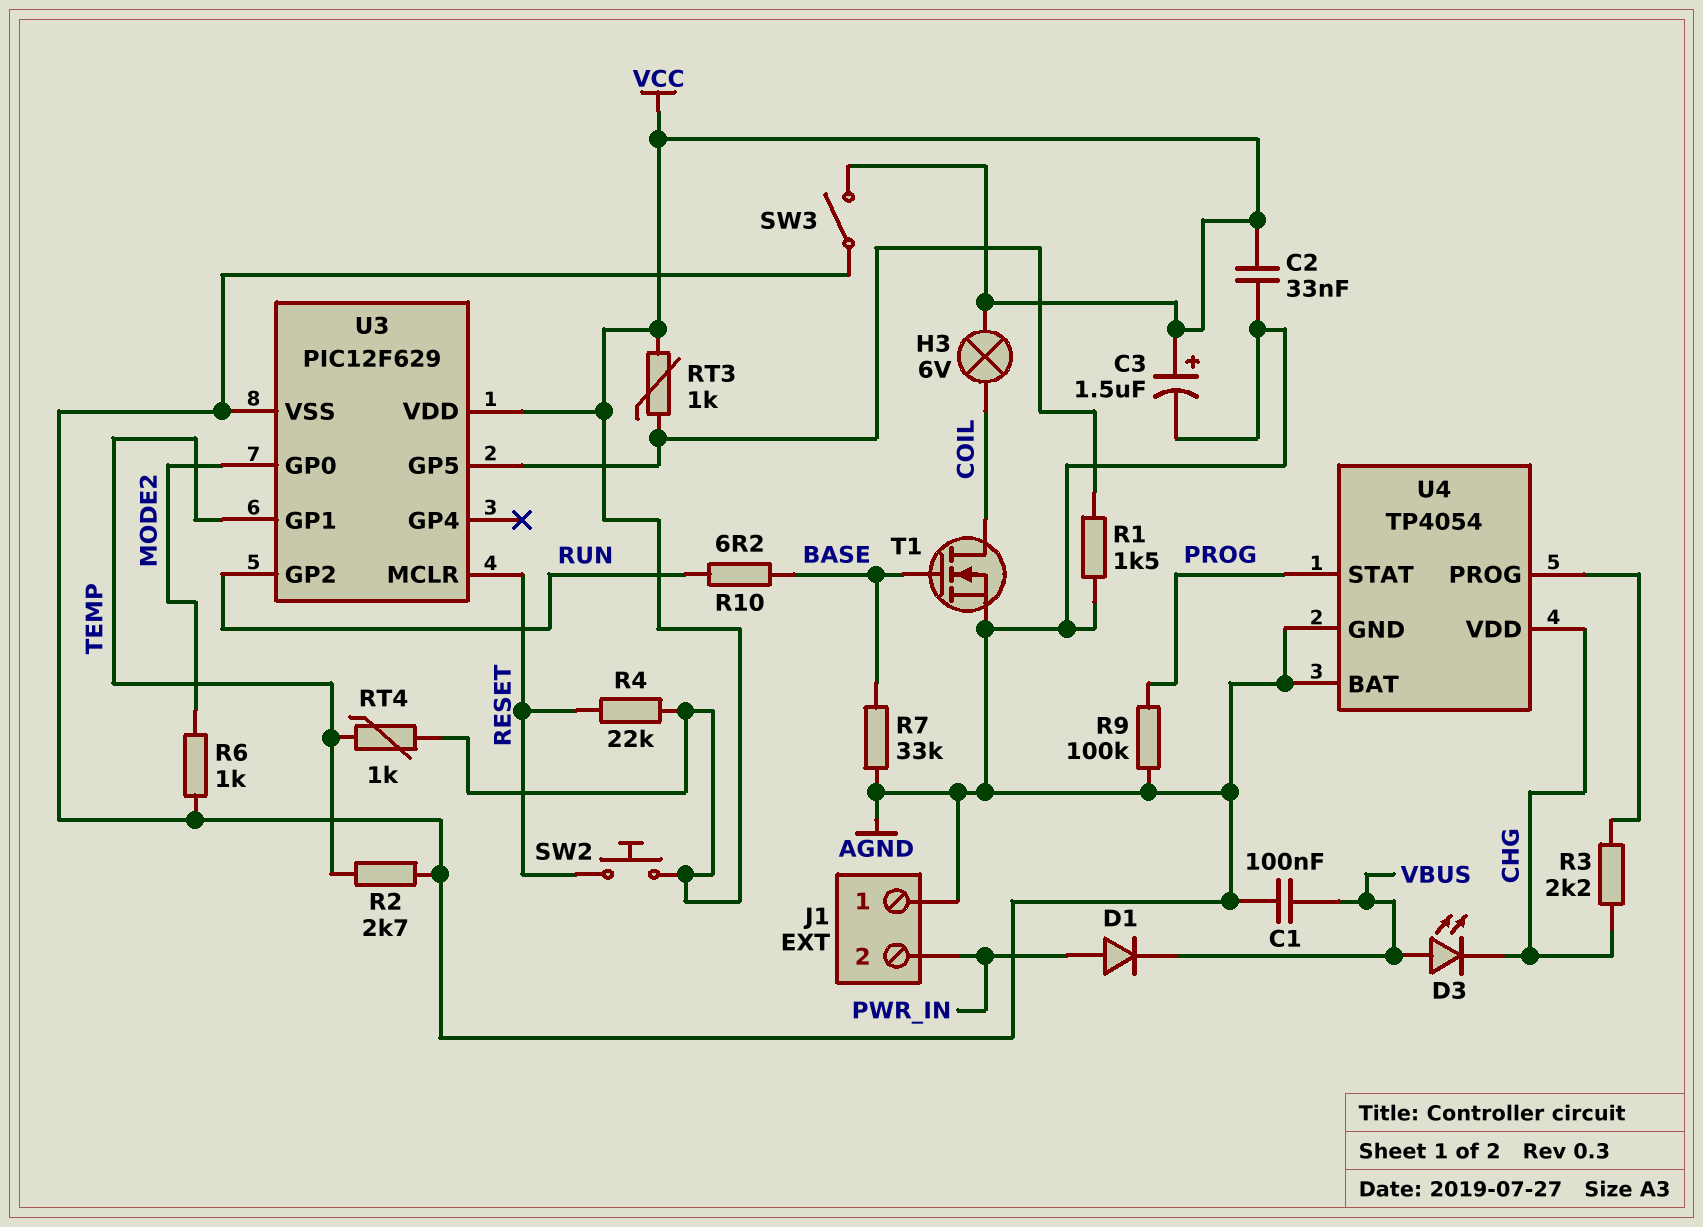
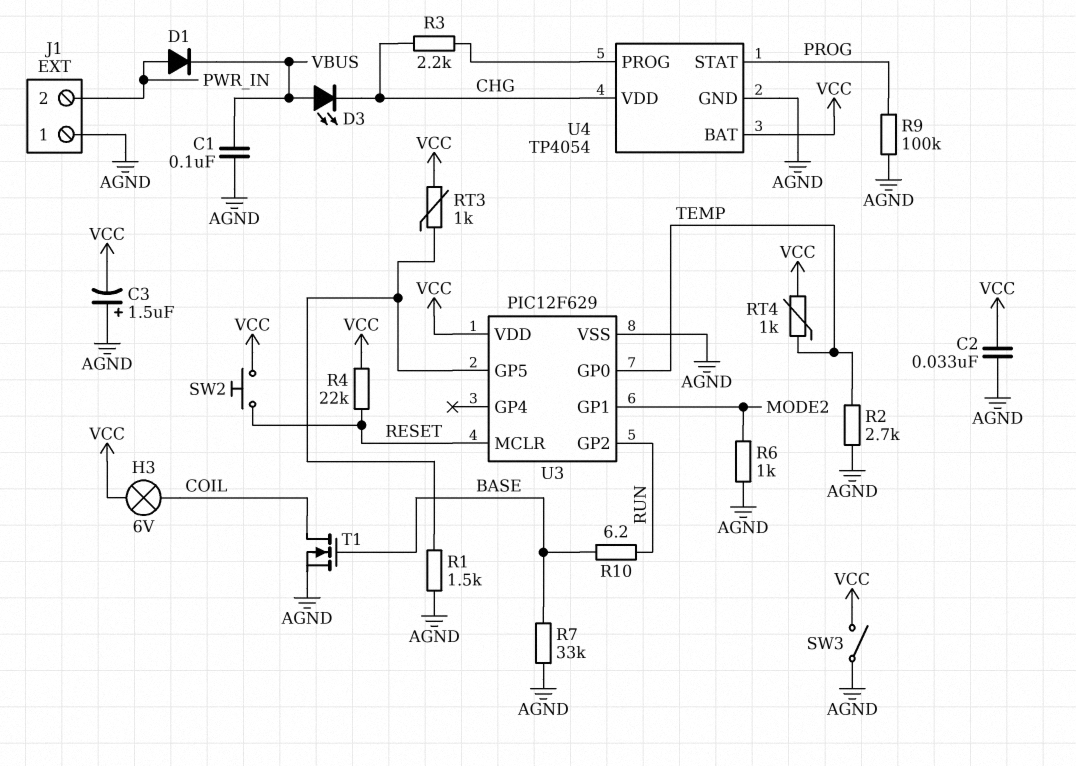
C3: 1.5uF (plus VCC, minus AGND) -> 1.5uF (plus AGND, minus VCC)
U3 pin GP0: MODE2 -> TEMP
U3 pin GP1: TEMP -> MODE2
U4 pin BAT: AGND -> VCC

